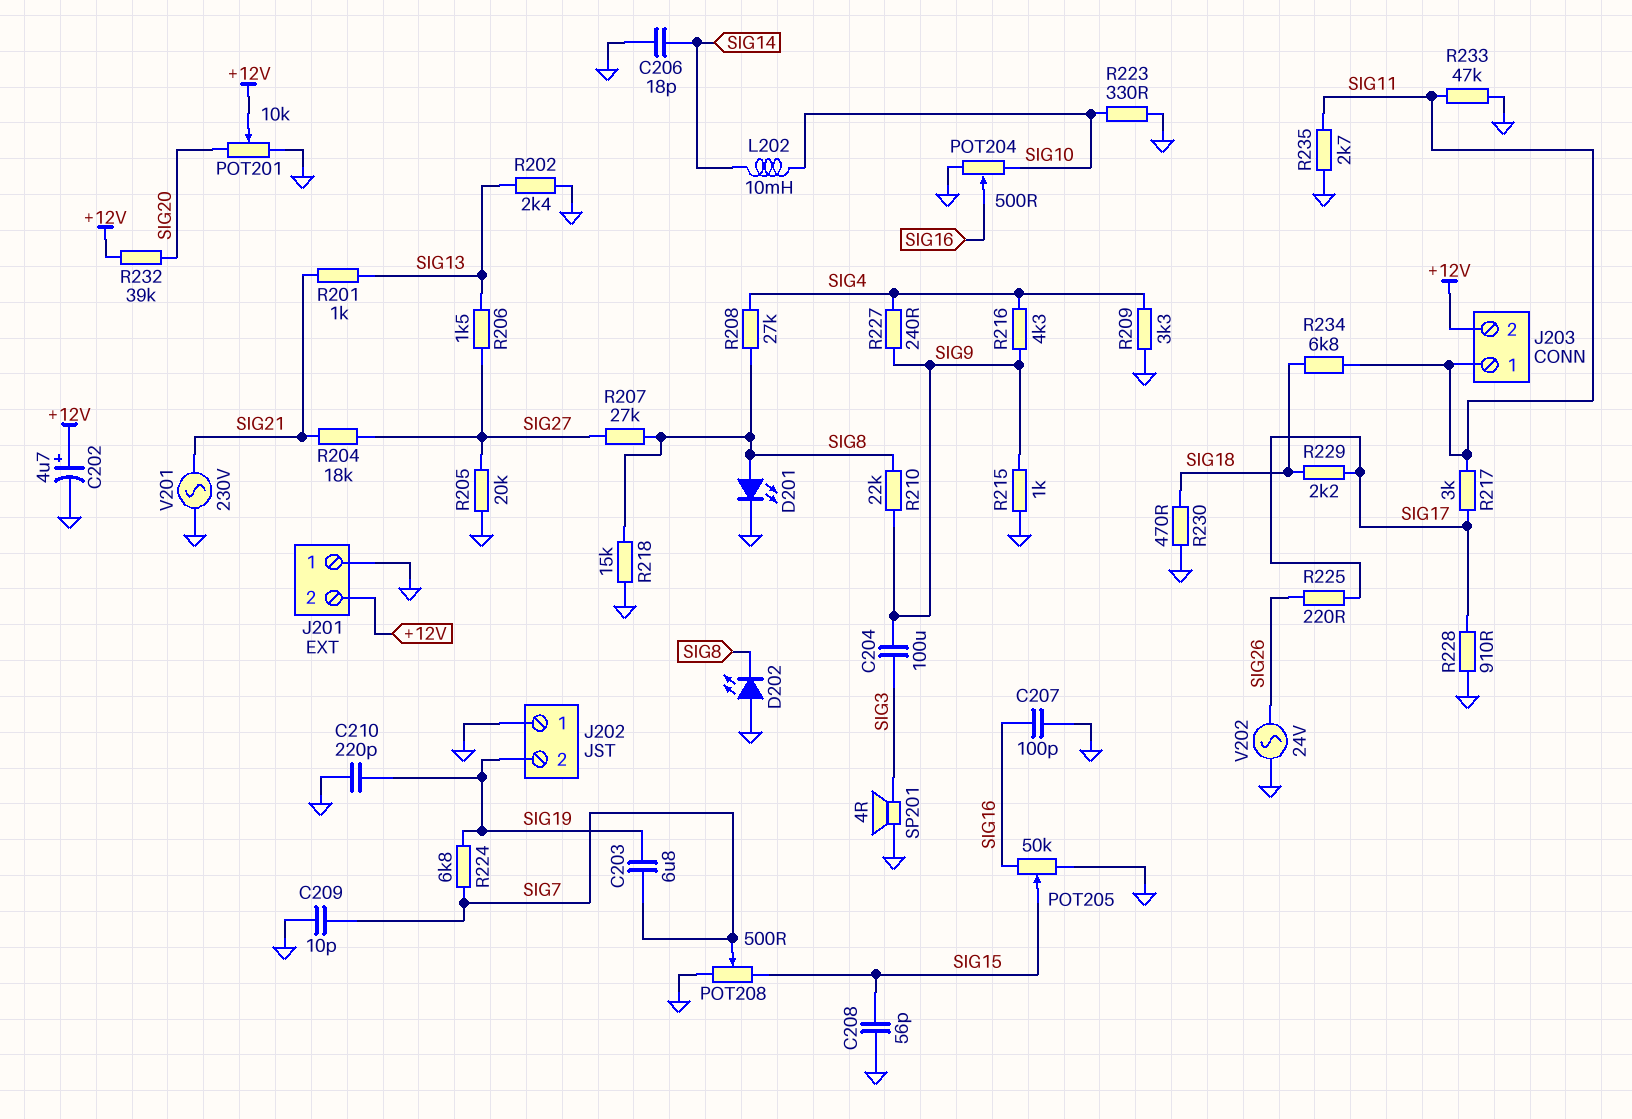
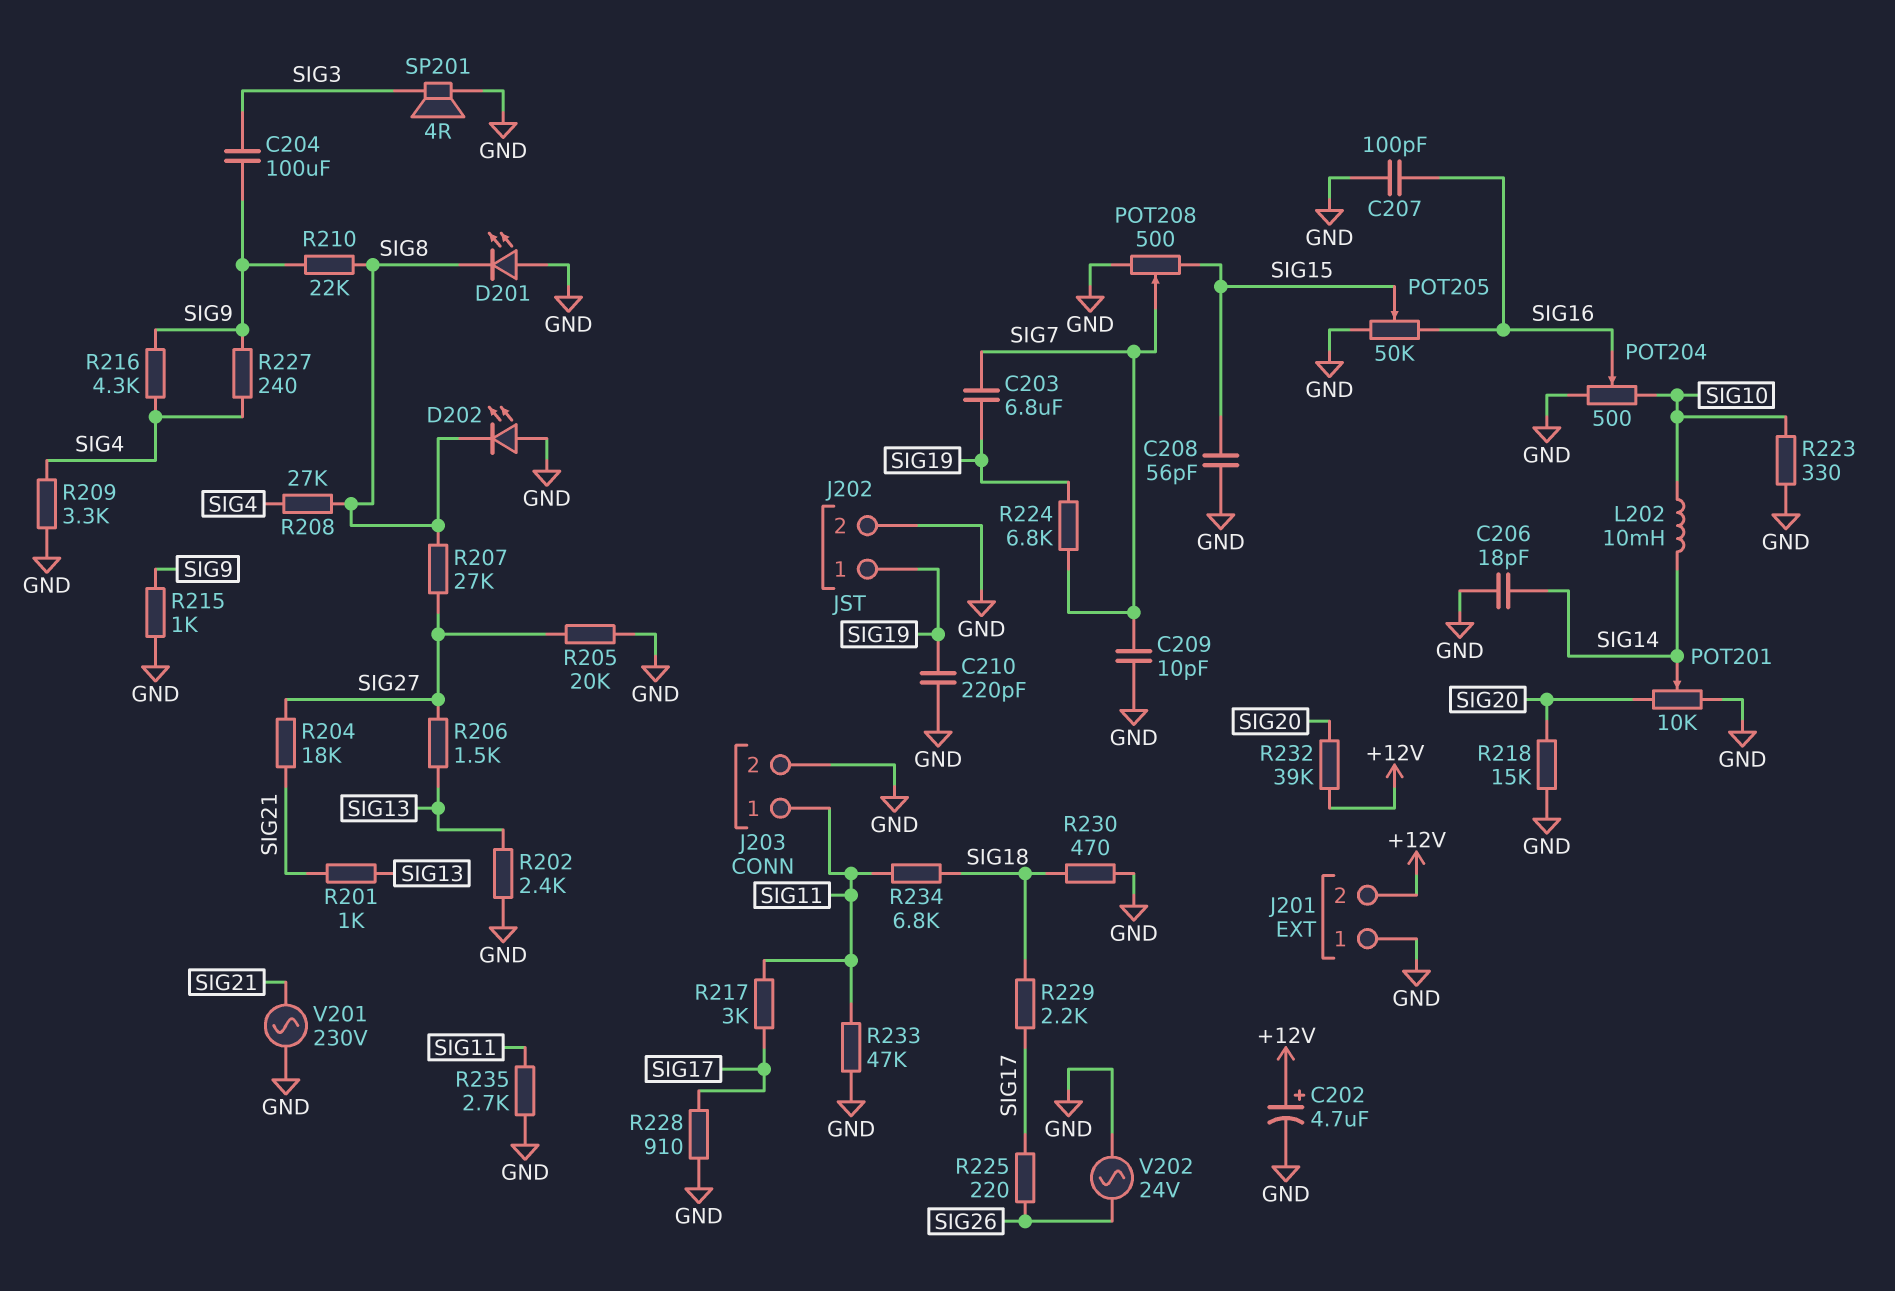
D201: LED (A SIG8, K GND) -> LED (A GND, K SIG8)
J202 pin 1: GND -> SIG19
J202 pin 2: SIG19 -> GND
J203 pin 2: +12V -> GND
POT201: 10k (GND, SIG20, wiper +12V) -> 10k (GND, SIG20, wiper SIG14)
R218: 15k (GND, SIG8) -> 15k (GND, SIG20)

